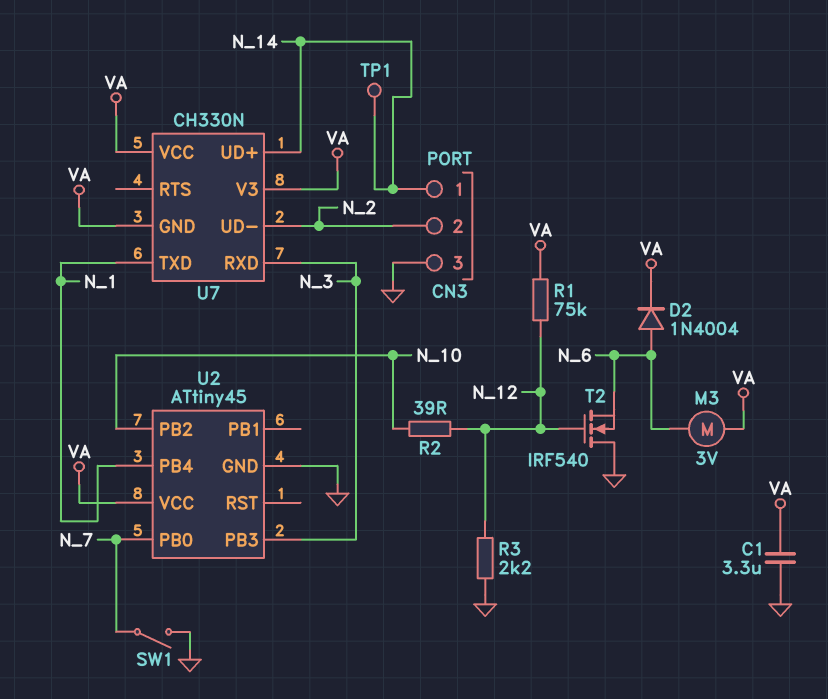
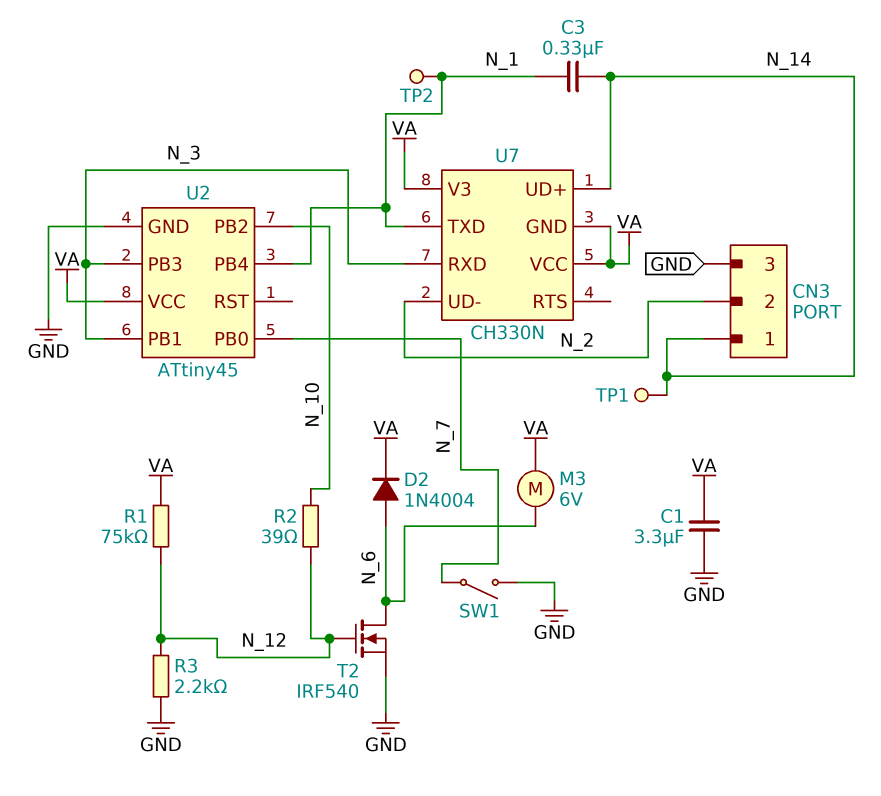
C3: none -> 330nF (N_1, N_14)
M3: motor 3V (N_6, VA) -> motor 6V (N_6, VA)
T2: NMOS IRF540 (G N_12, D GND, S N_6) -> NMOS IRF540 (G N_12, D N_6, S GND)
TP2: none -> test point (N_1)
U2 pin PB1: none -> N_3

